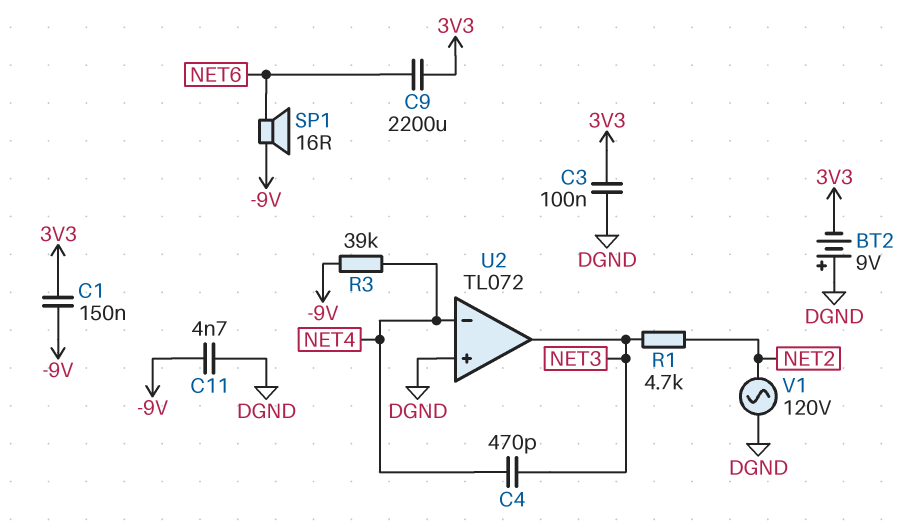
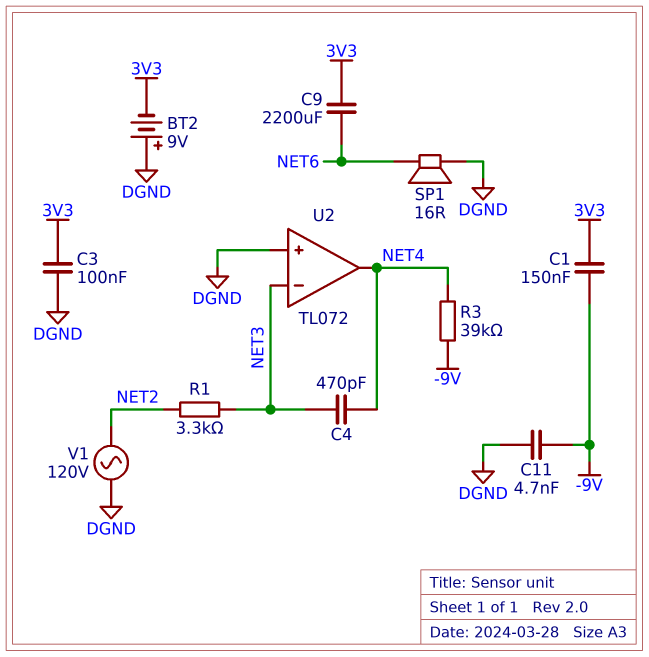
R1: 4.7k (NET2, NET3) -> 3.3k (NET2, NET3)
SP1: speaker 16R (-9V, NET6) -> speaker 16R (DGND, NET6)
U2 pin in-: NET4 -> NET3
U2 pin out: NET3 -> NET4

